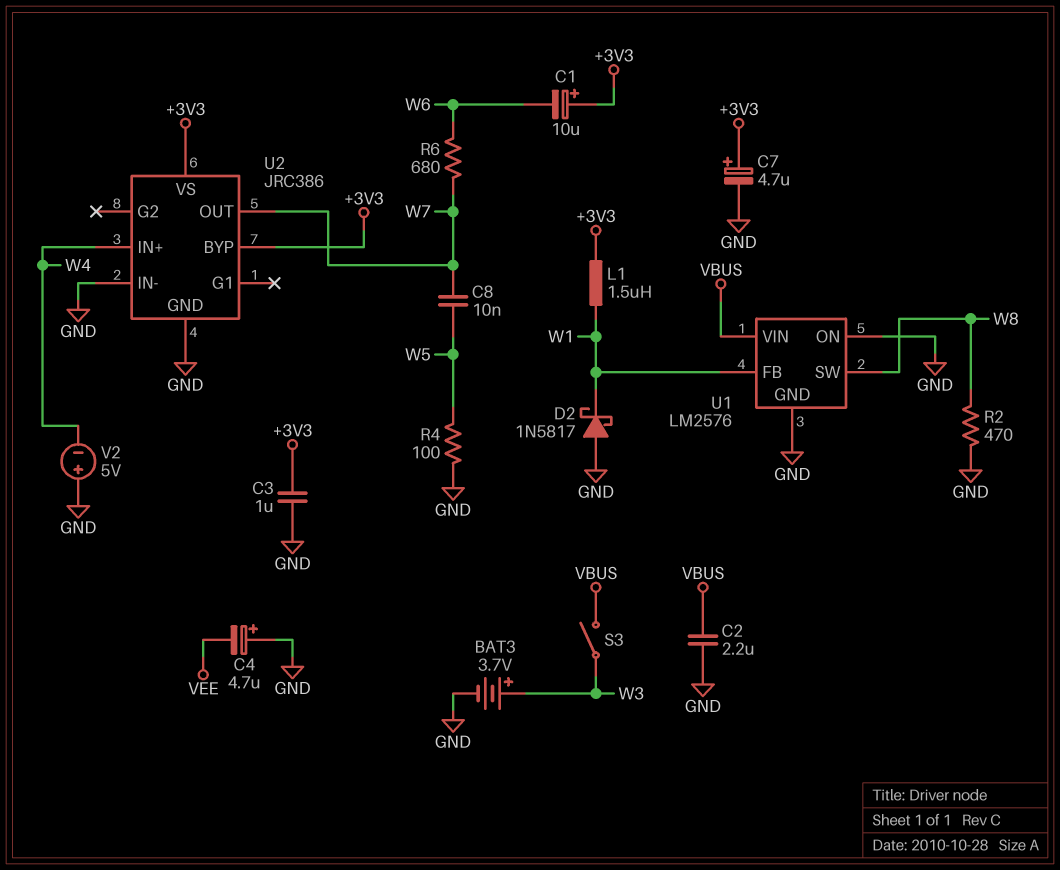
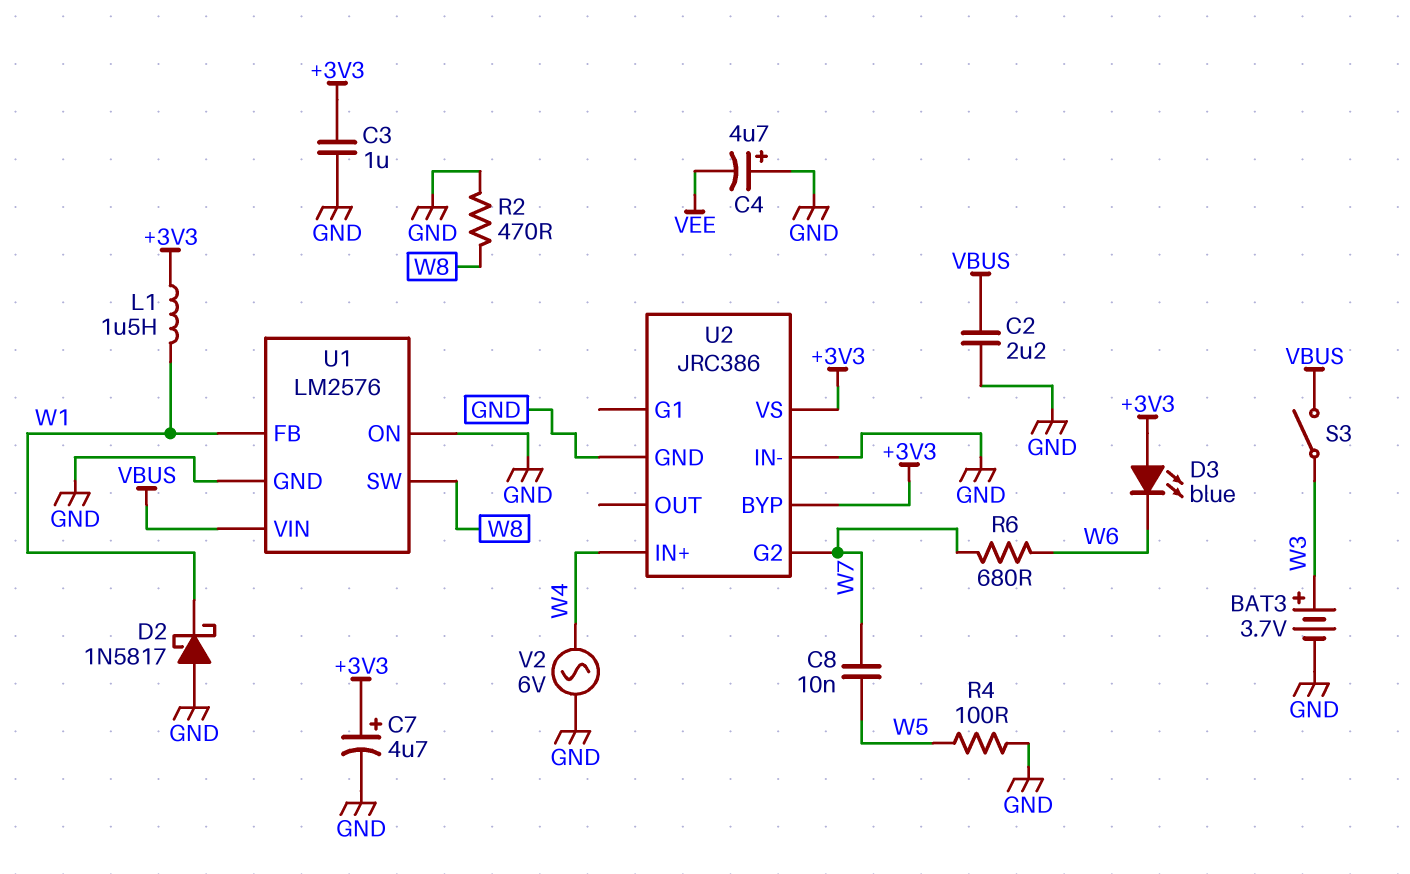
C1: 10uF (plus +3V3, minus W6) -> none
D3: none -> LED blue (A +3V3, K W6)
U2 pin G2: none -> W7
U2 pin OUT: W7 -> none
V2: 5V (plus GND, minus W4) -> AC 6V (GND, W4)

